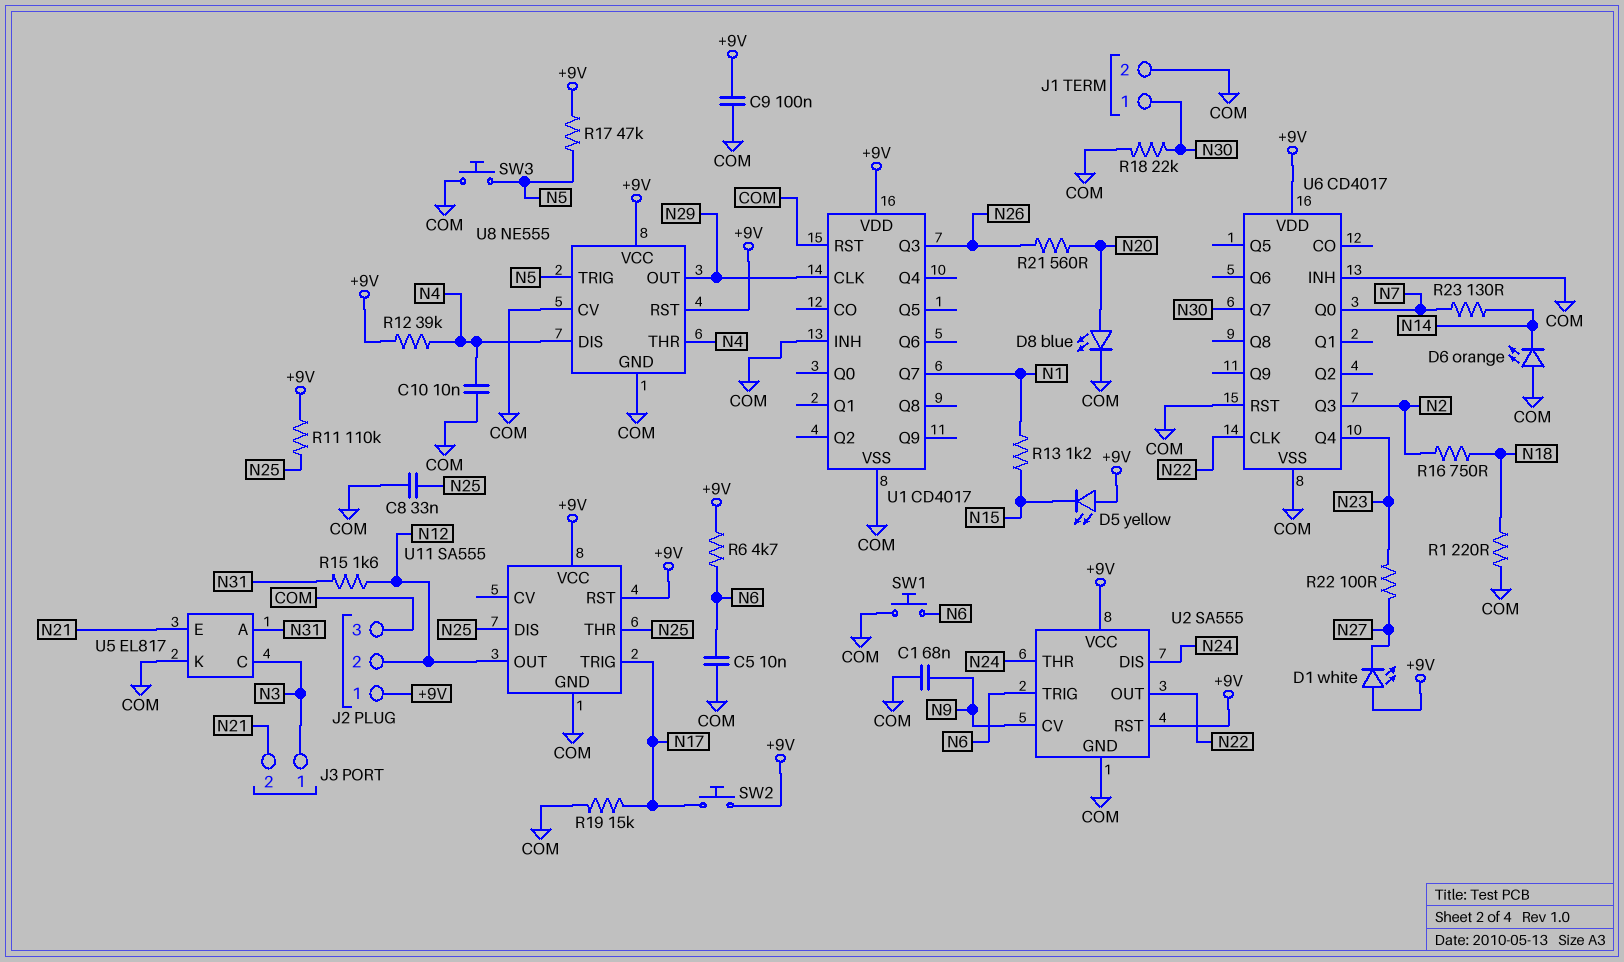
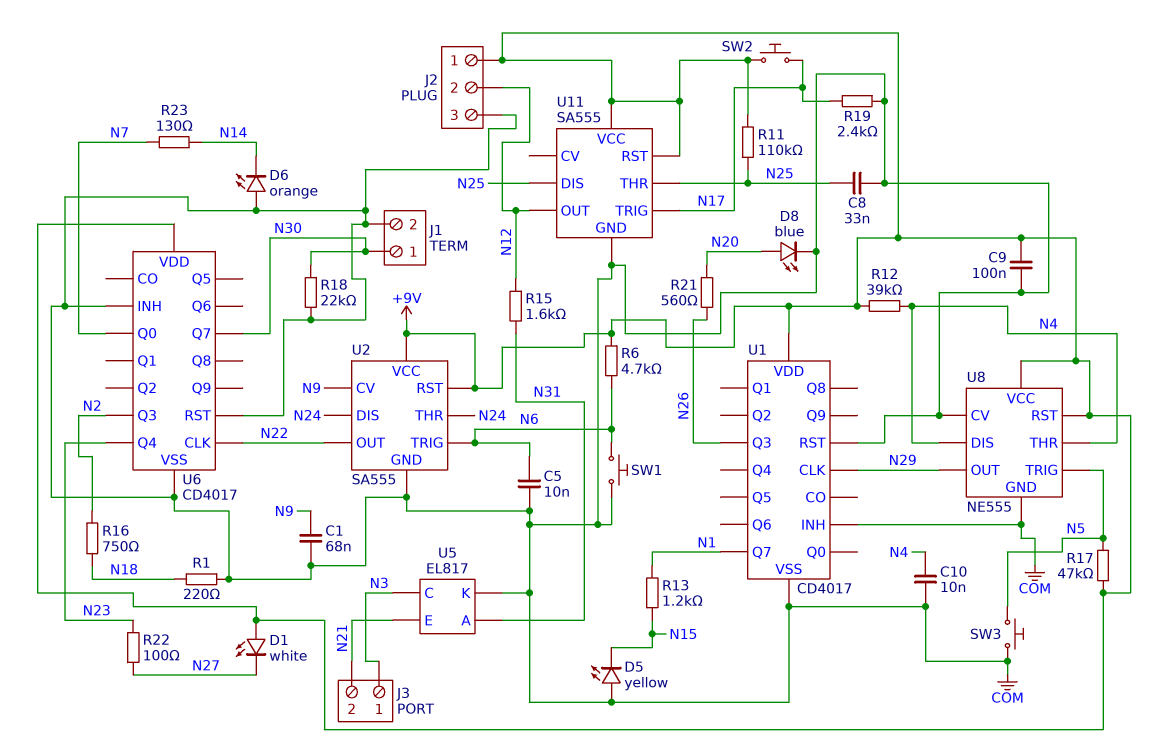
D5: LED yellow (A +9V, K N15) -> LED yellow (A COM, K N15)
R19: 15k (COM, N17) -> 2.4k (COM, N17)

